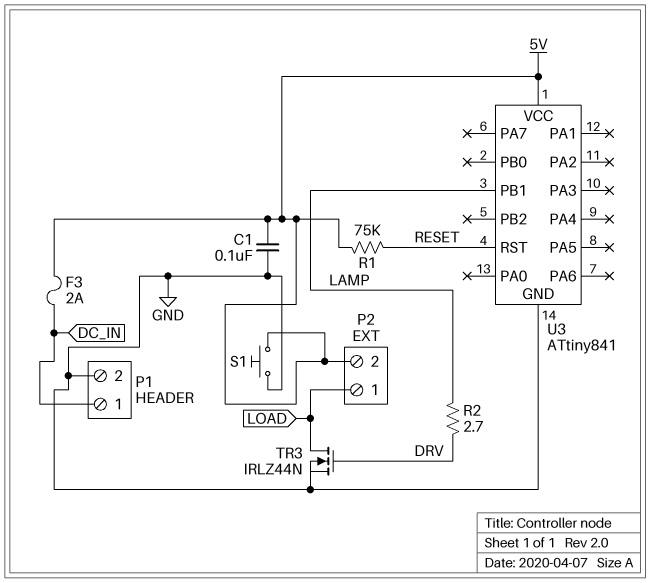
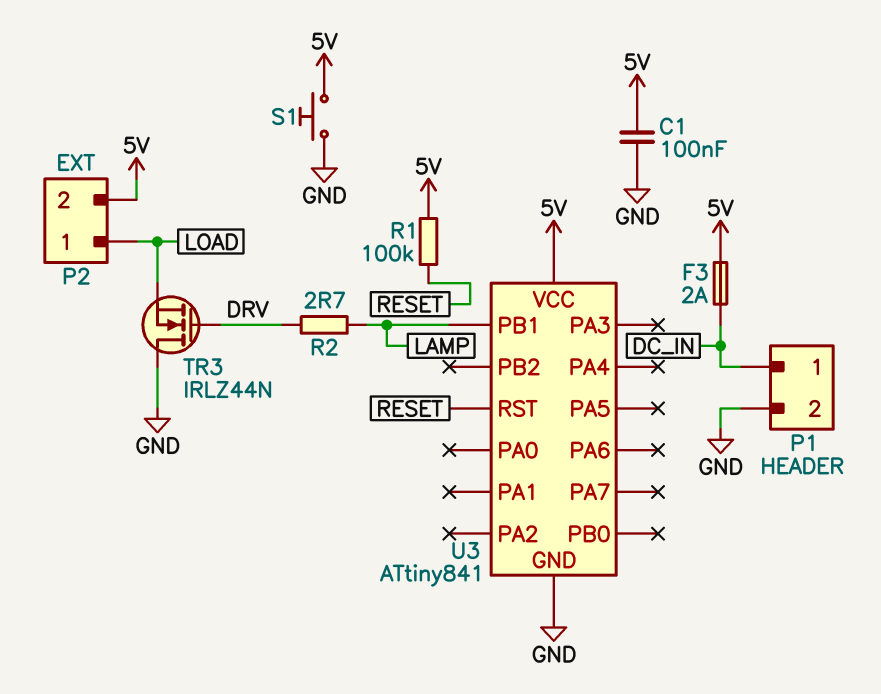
R1: 75k (5V, RESET) -> 100k (5V, RESET)
TR3: NMOS IRLZ44N (G DRV, D LOAD, S GND) -> NMOS IRLZ44N (G DRV, D GND, S LOAD)

